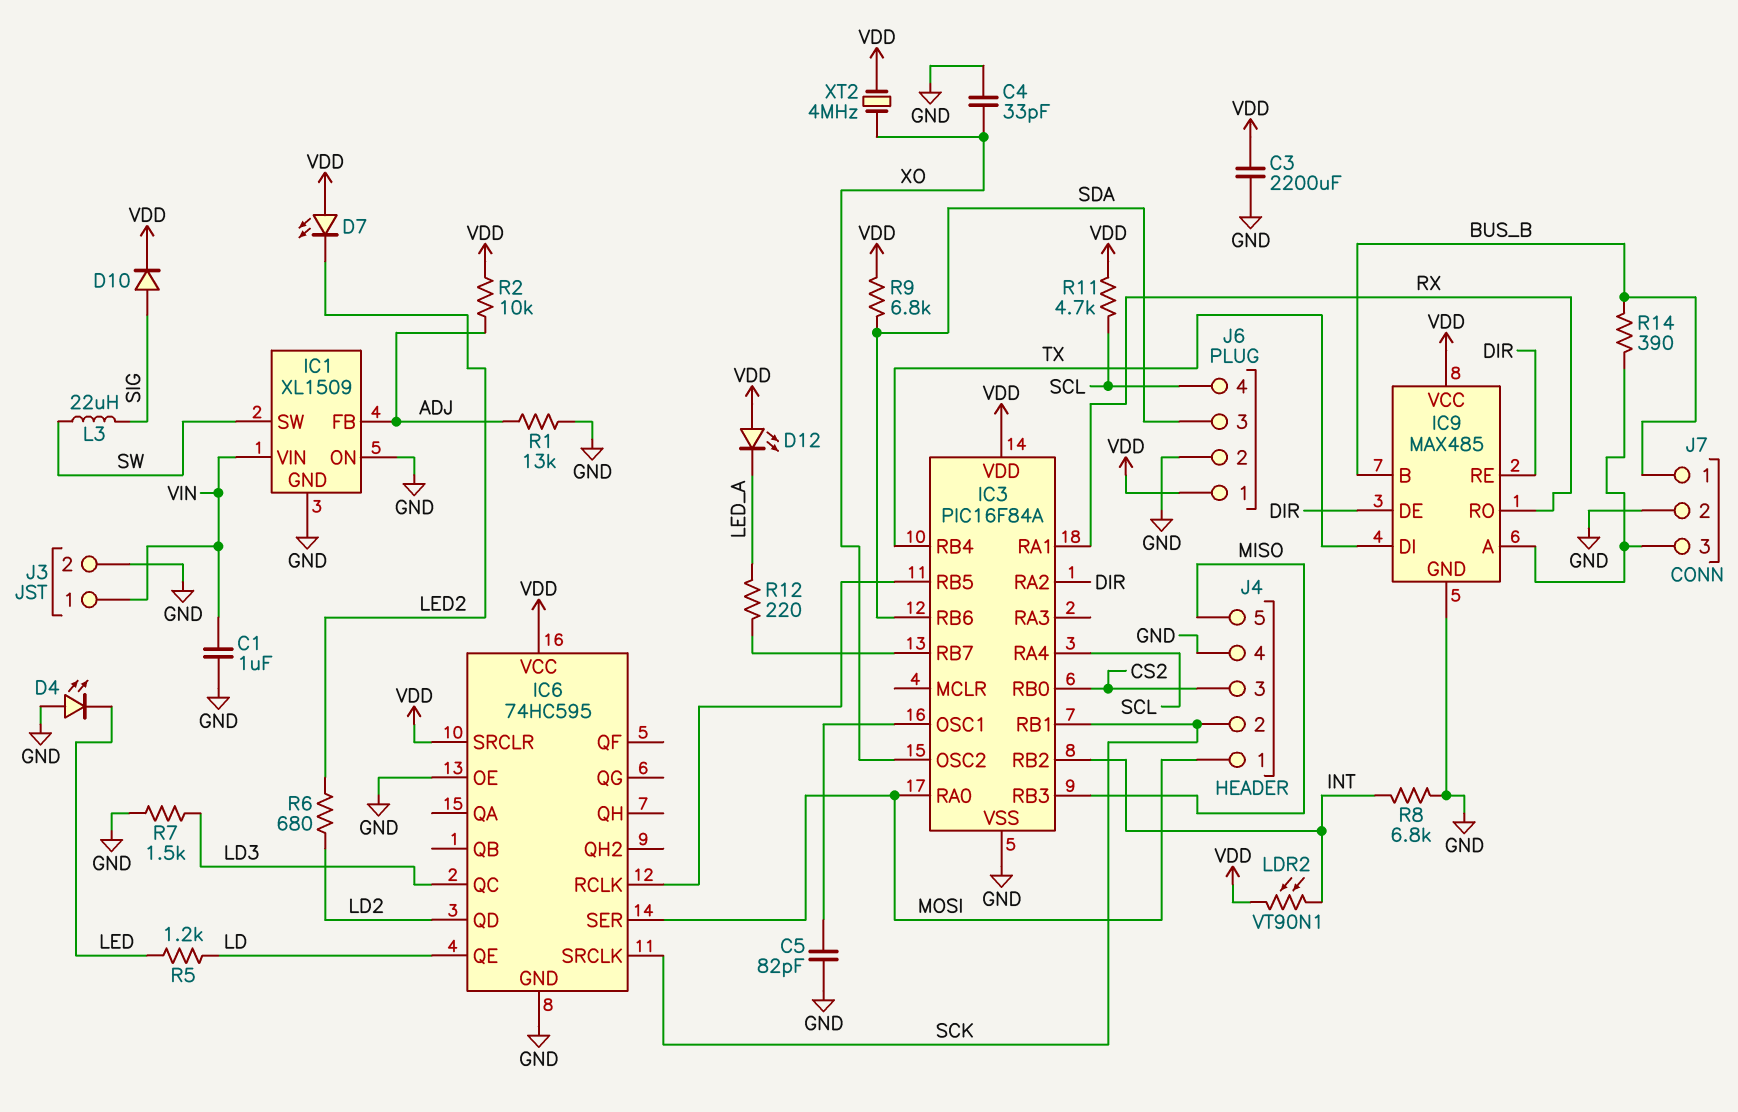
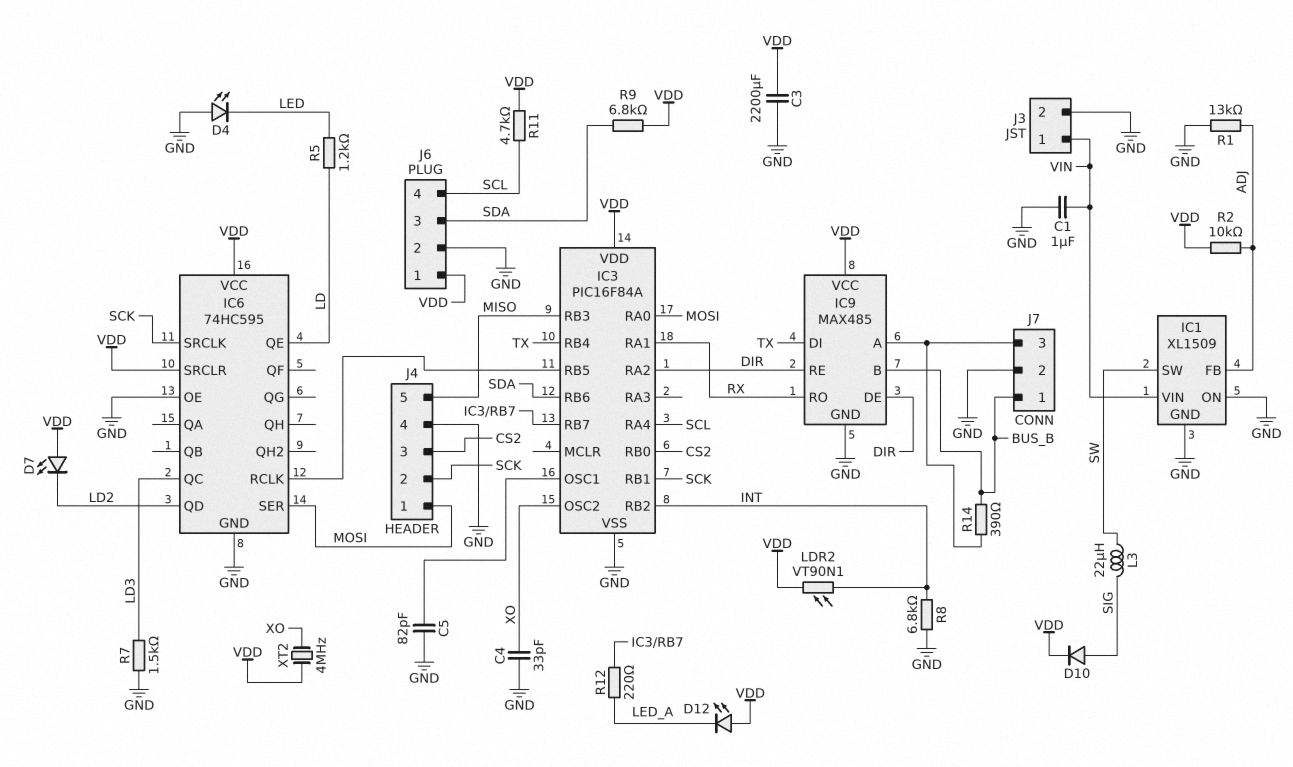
D7: LED (A VDD, K LED2) -> LED (A VDD, K LD2)
R6: 680 (LD2, LED2) -> none

